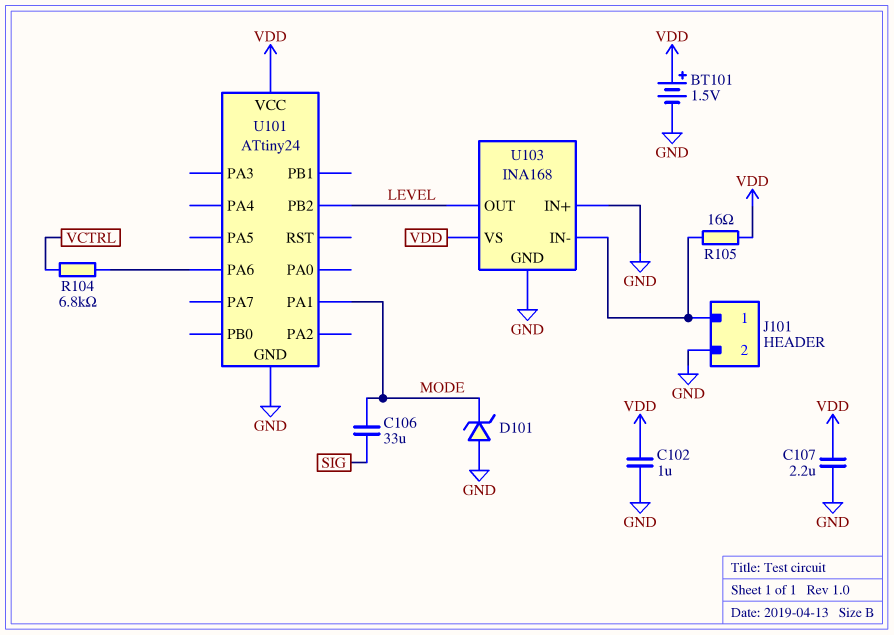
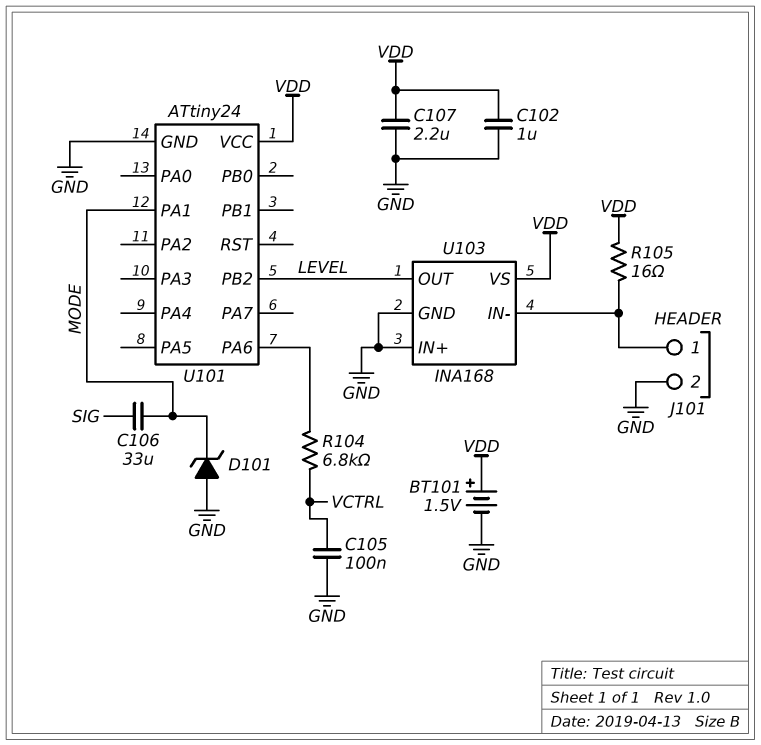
C105: none -> 100nF (GND, VCTRL)

